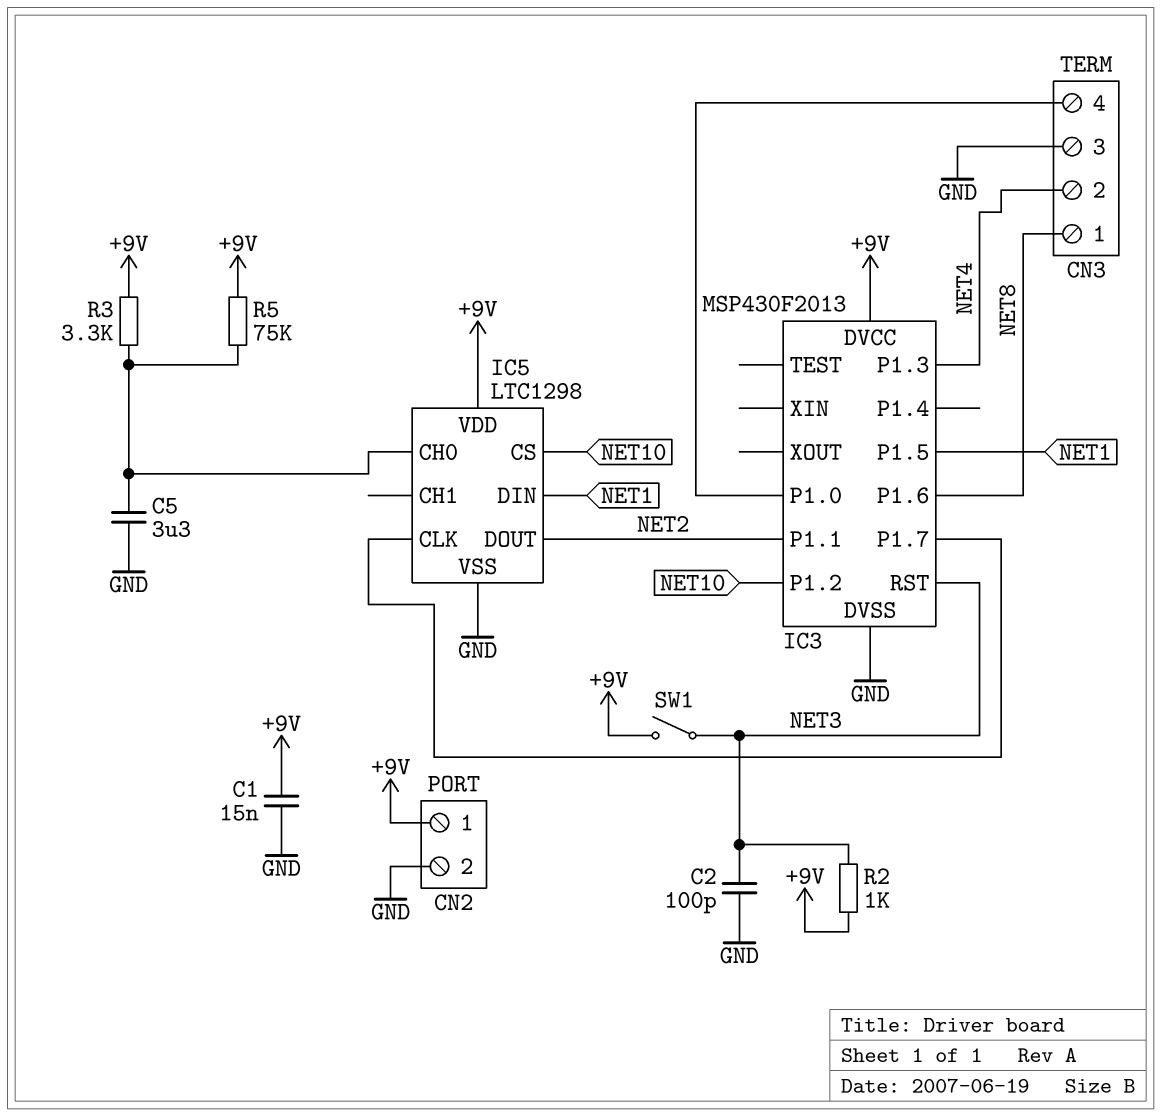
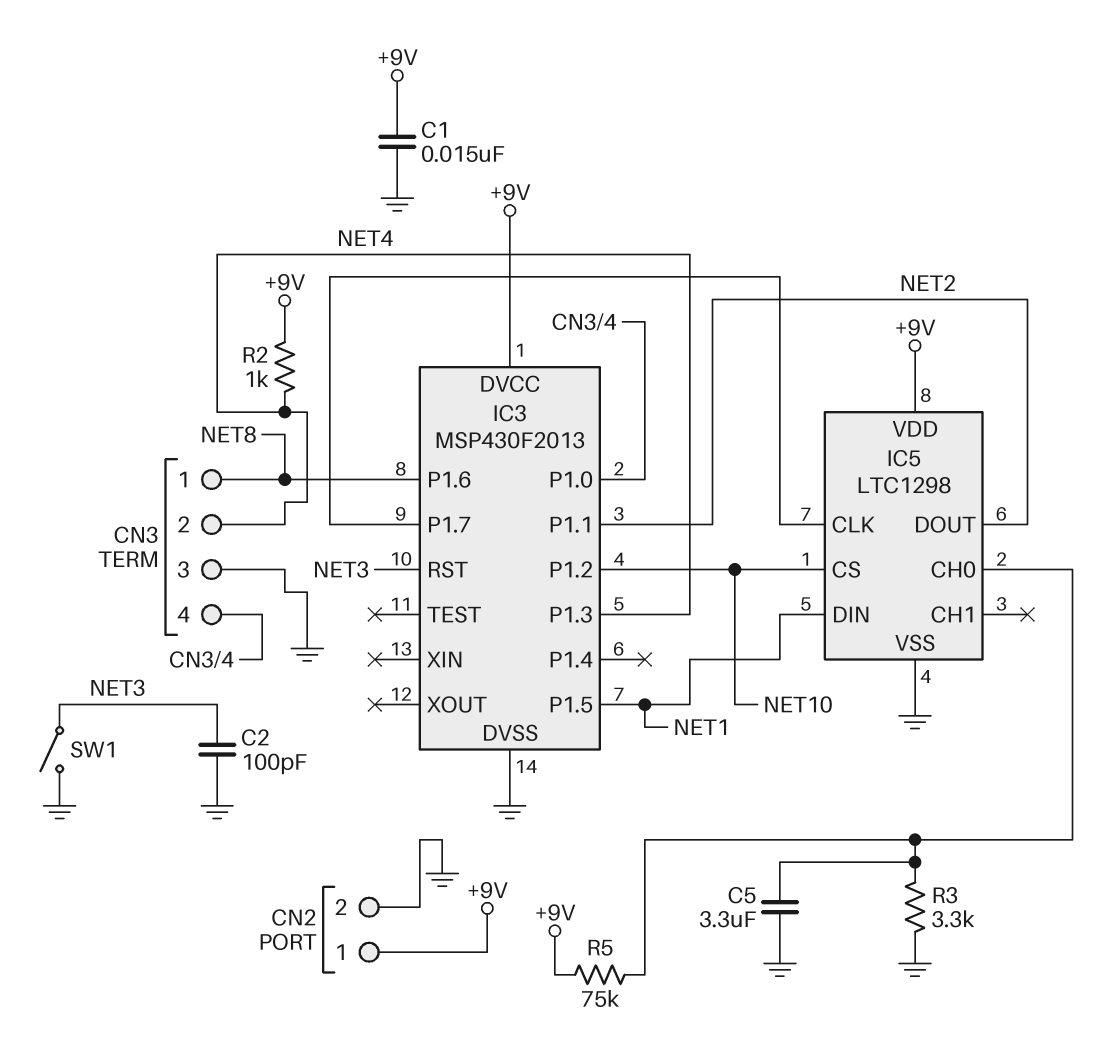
R2: 1k (+9V, NET3) -> 1k (+9V, NET4)
R3: 3.3k (+9V, IC5/CH0) -> 3.3k (GND, IC5/CH0)
SW1: switch (+9V, NET3) -> switch (GND, NET3)

